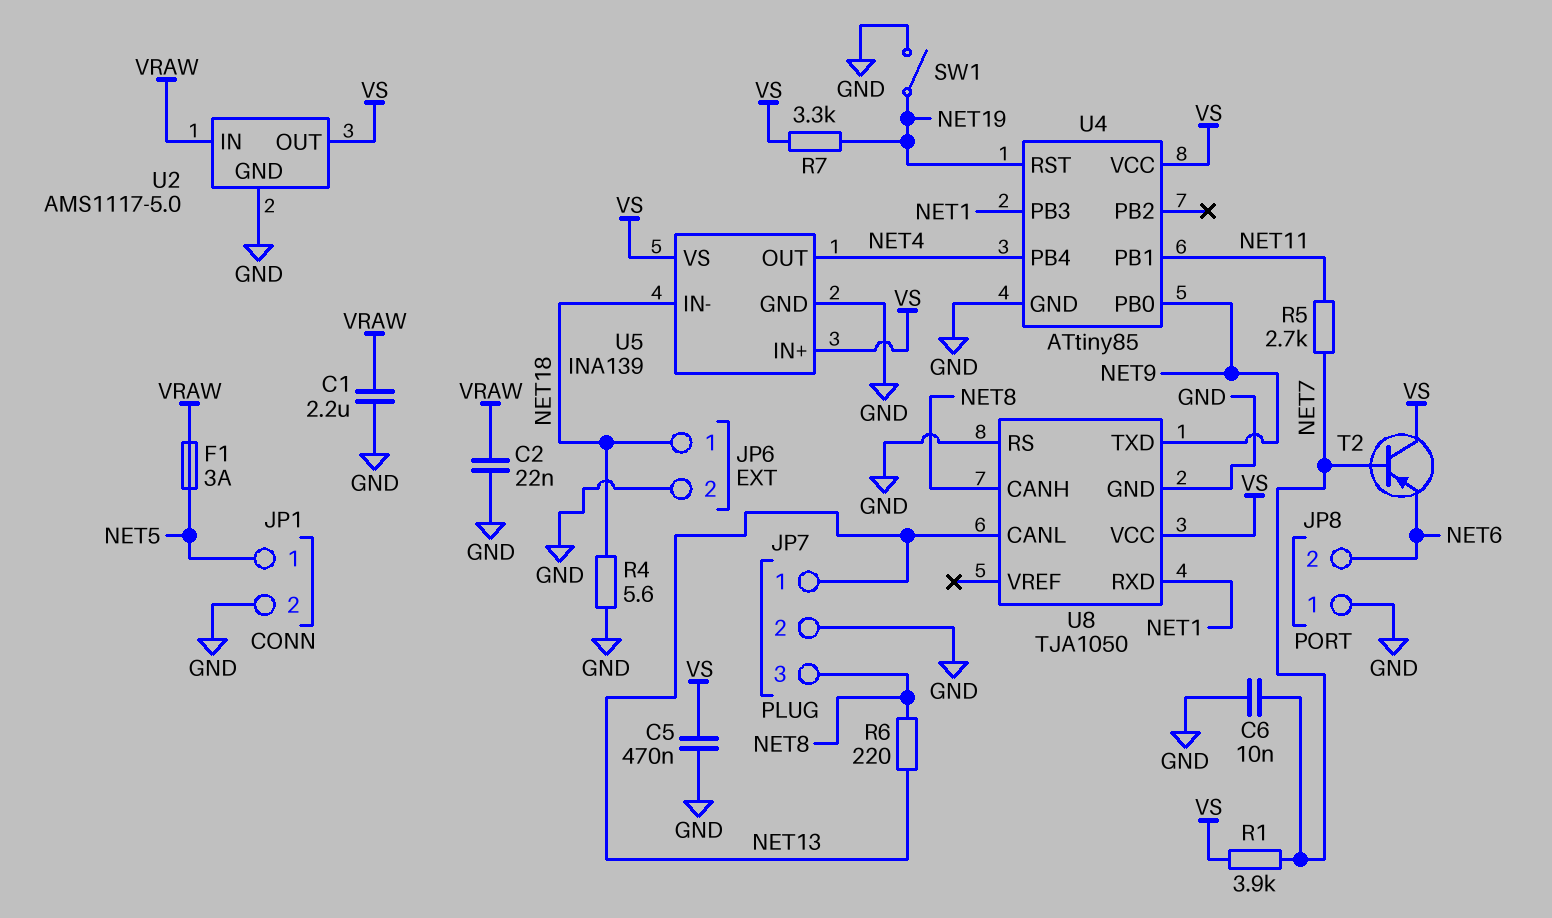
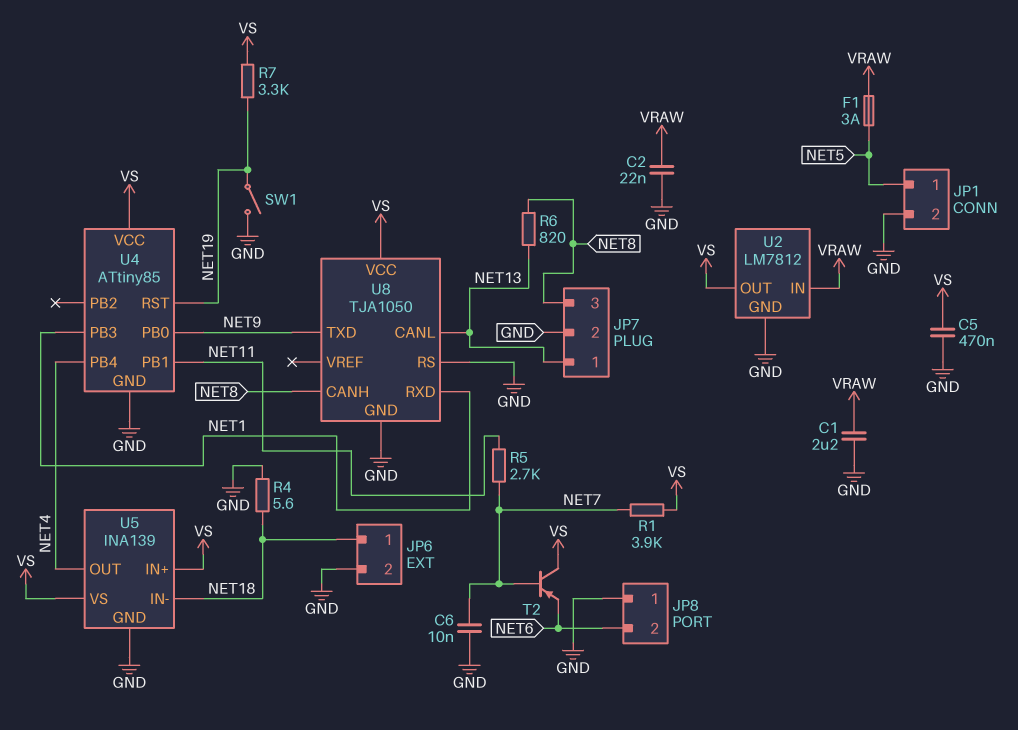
R6: 220 (NET8, NET13) -> 820 (NET8, NET13)
U2: AMS1117-5.0 -> LM7812

